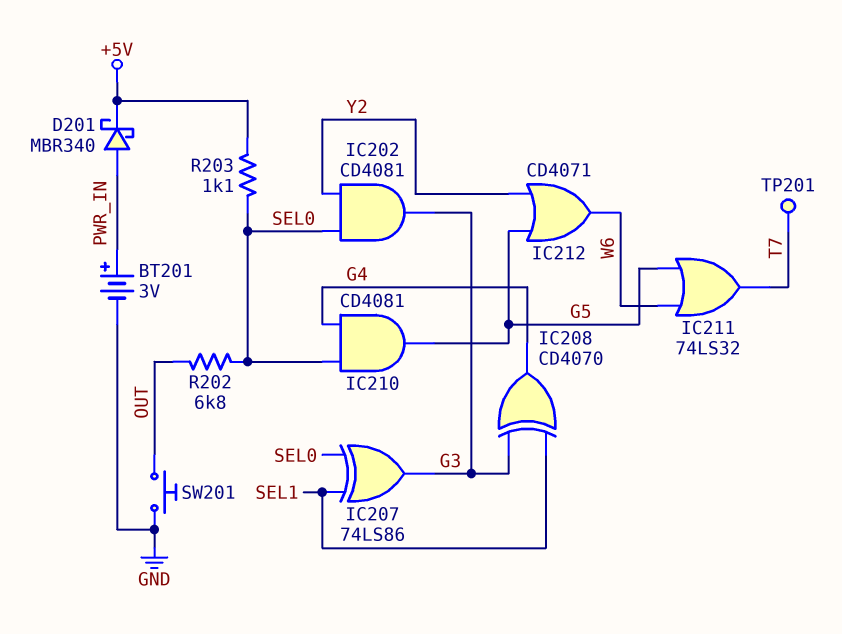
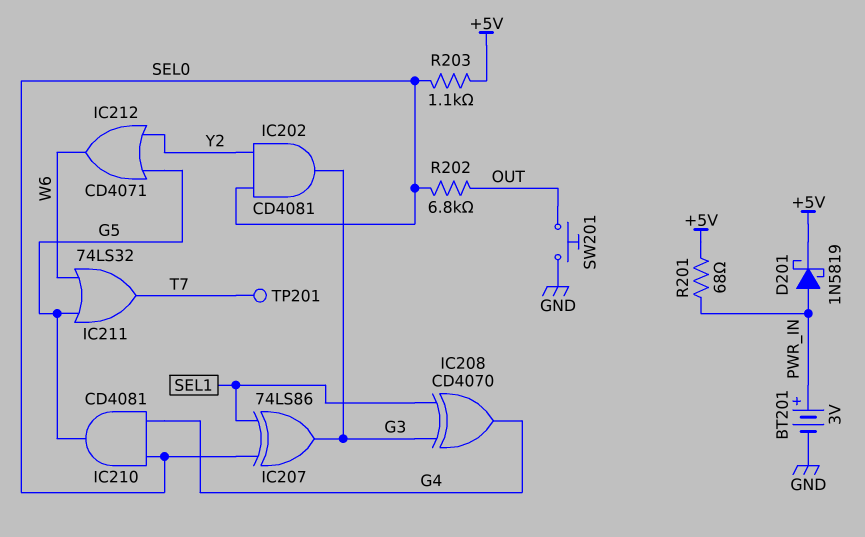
D201: schottky MBR340 (A PWR_IN, K +5V) -> schottky 1N5819 (A PWR_IN, K +5V)
R201: none -> 68 (+5V, PWR_IN)

